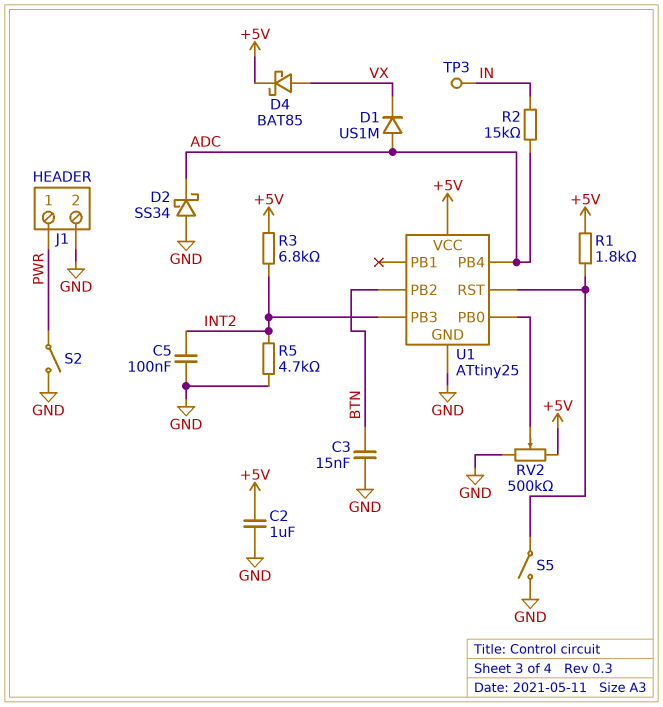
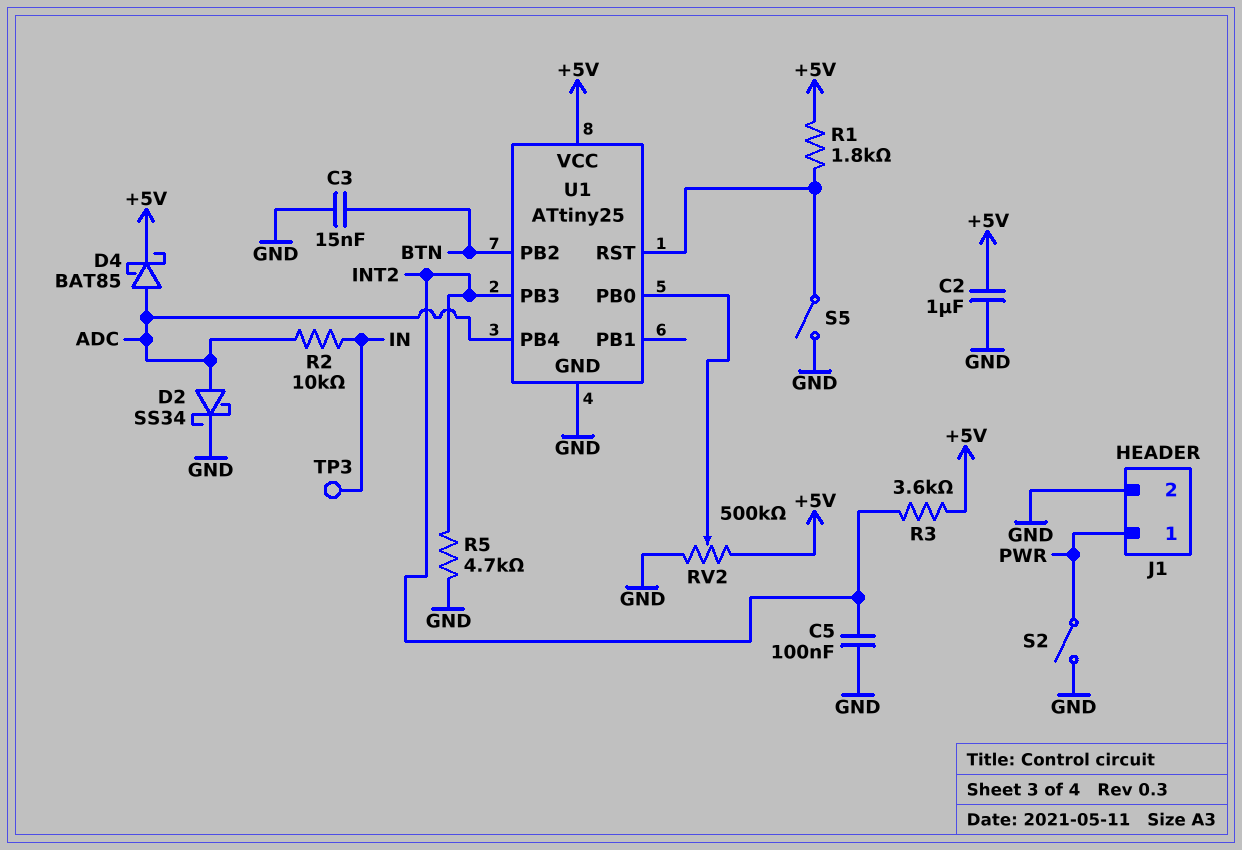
D1: diode US1M (A ADC, K VX) -> none
D2: schottky SS34 (A GND, K ADC) -> schottky SS34 (A ADC, K GND)
D4: schottky BAT85 (A VX, K +5V) -> schottky BAT85 (A ADC, K +5V)
R2: 15k (ADC, IN) -> 10k (ADC, IN)
R3: 6.8k (+5V, INT2) -> 3.6k (+5V, INT2)

